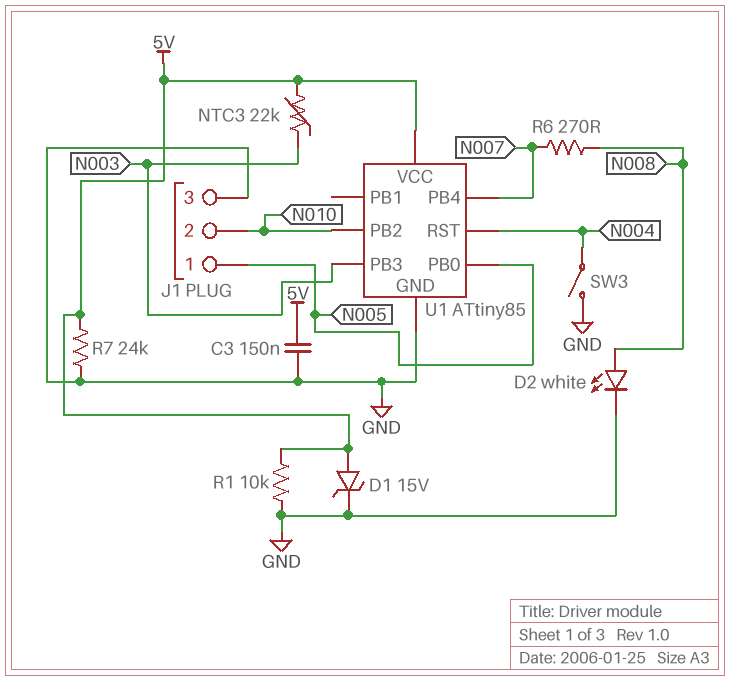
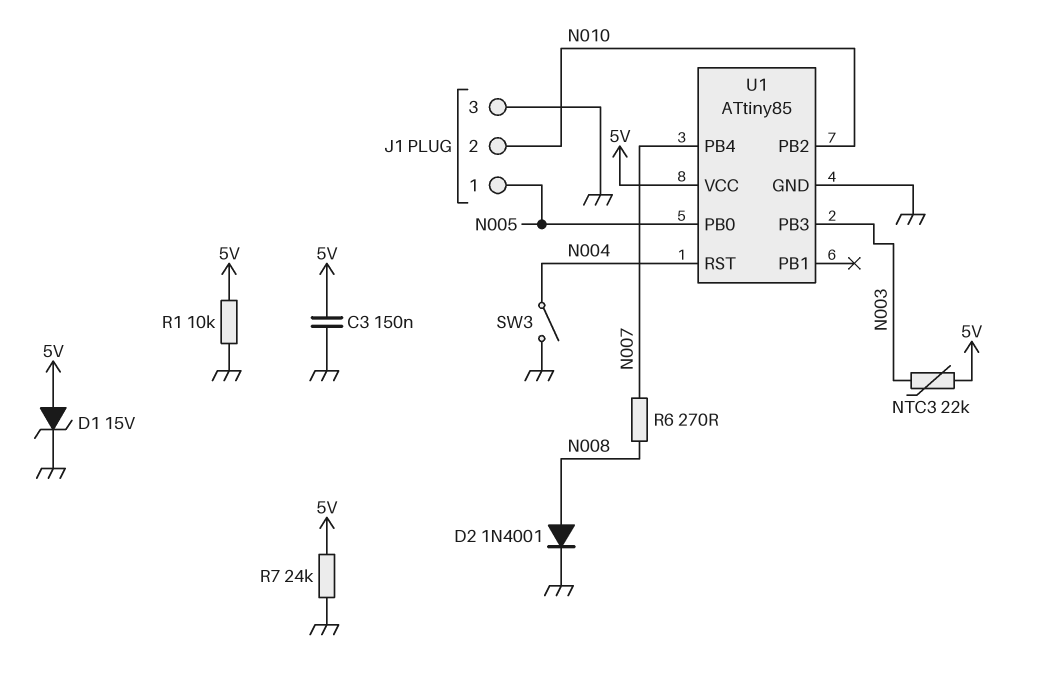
D2: LED white (A N008, K GND) -> diode 1N4001 (A N008, K GND)

